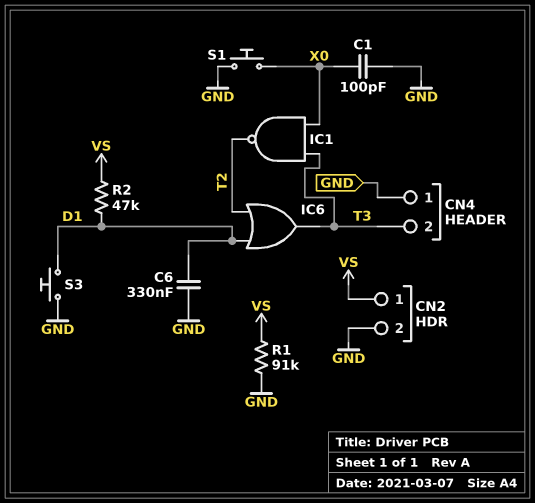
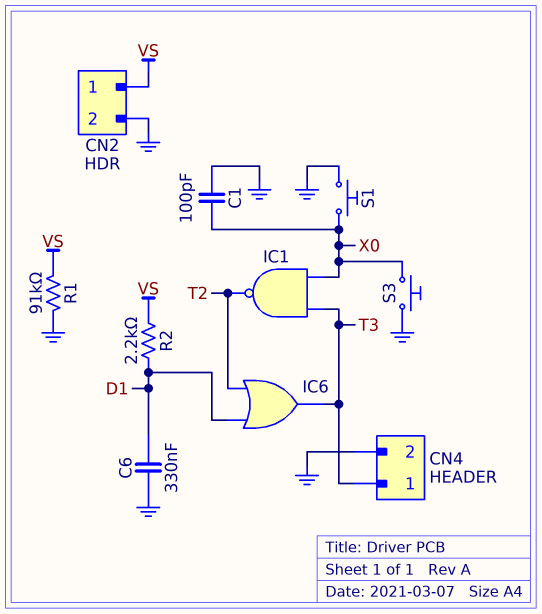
CN4 pin 1: GND -> T3
CN4 pin 2: T3 -> GND
R2: 47k (D1, VS) -> 2.2k (D1, VS)
S3: button (D1, GND) -> button (GND, X0)

